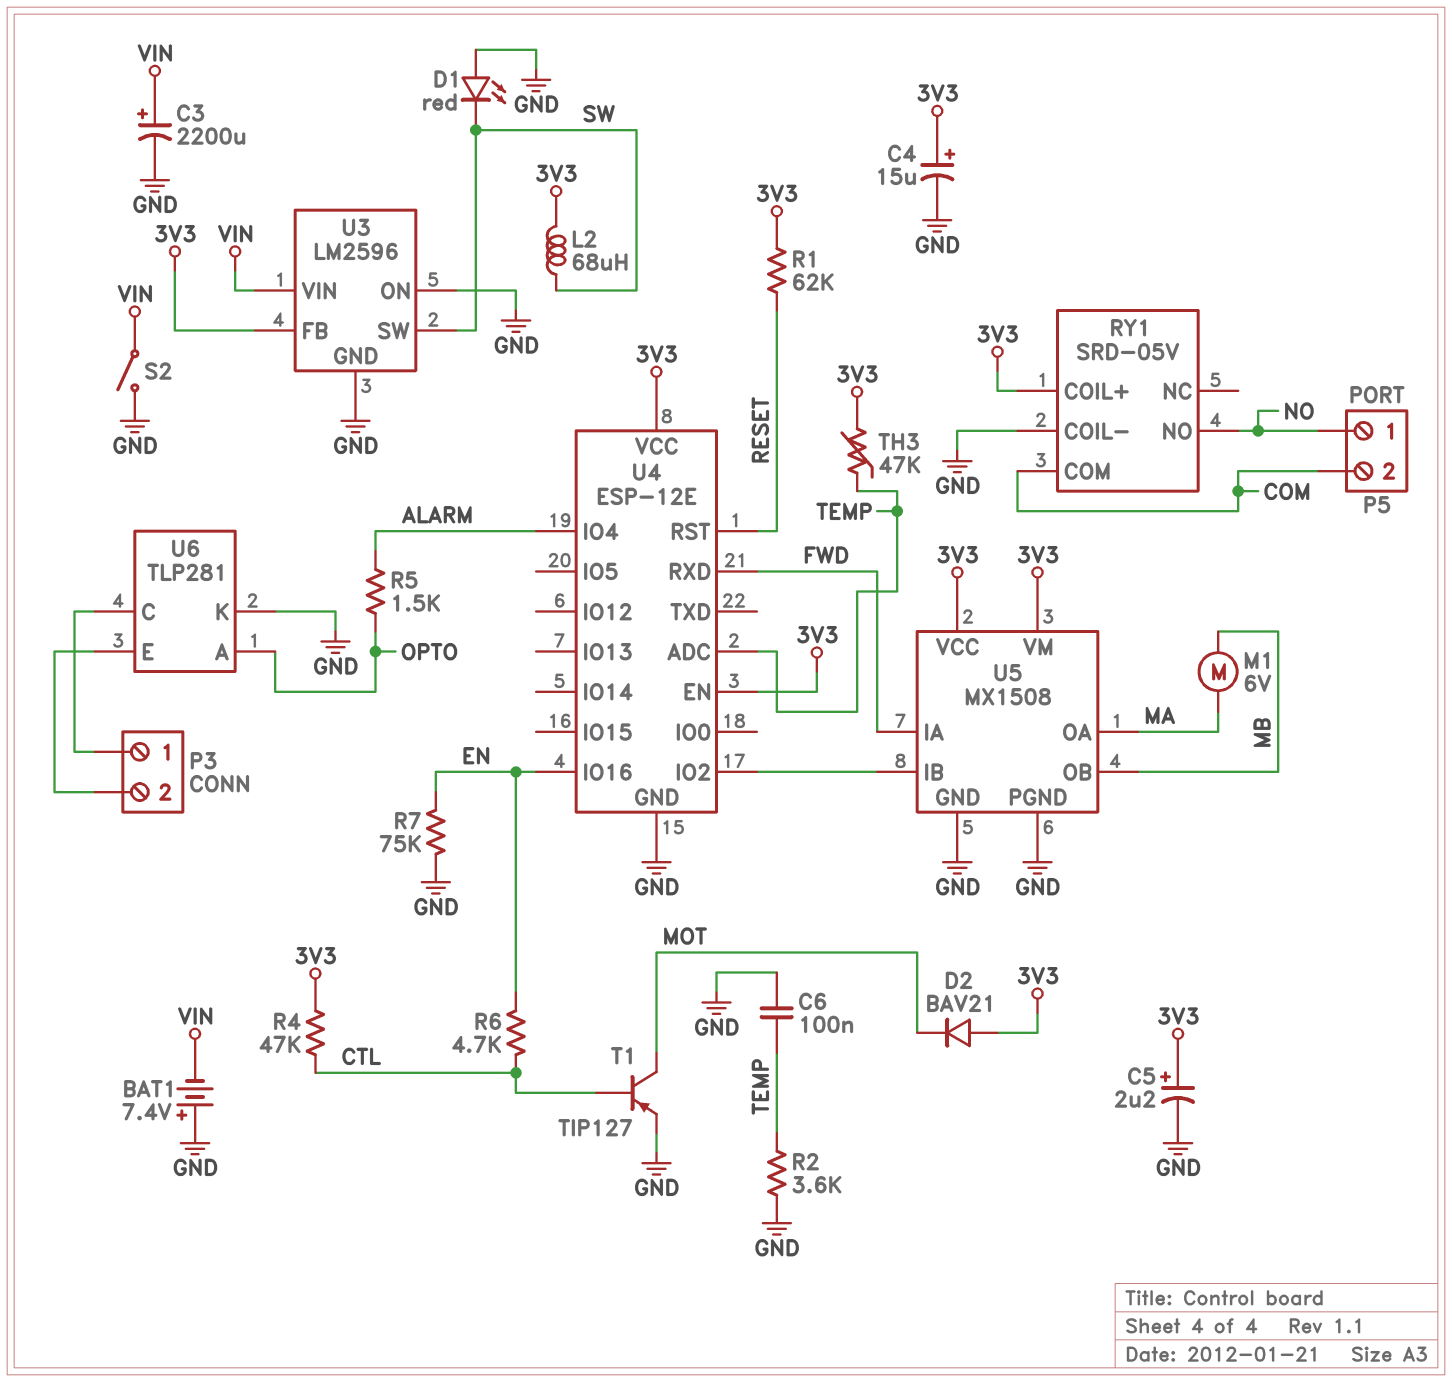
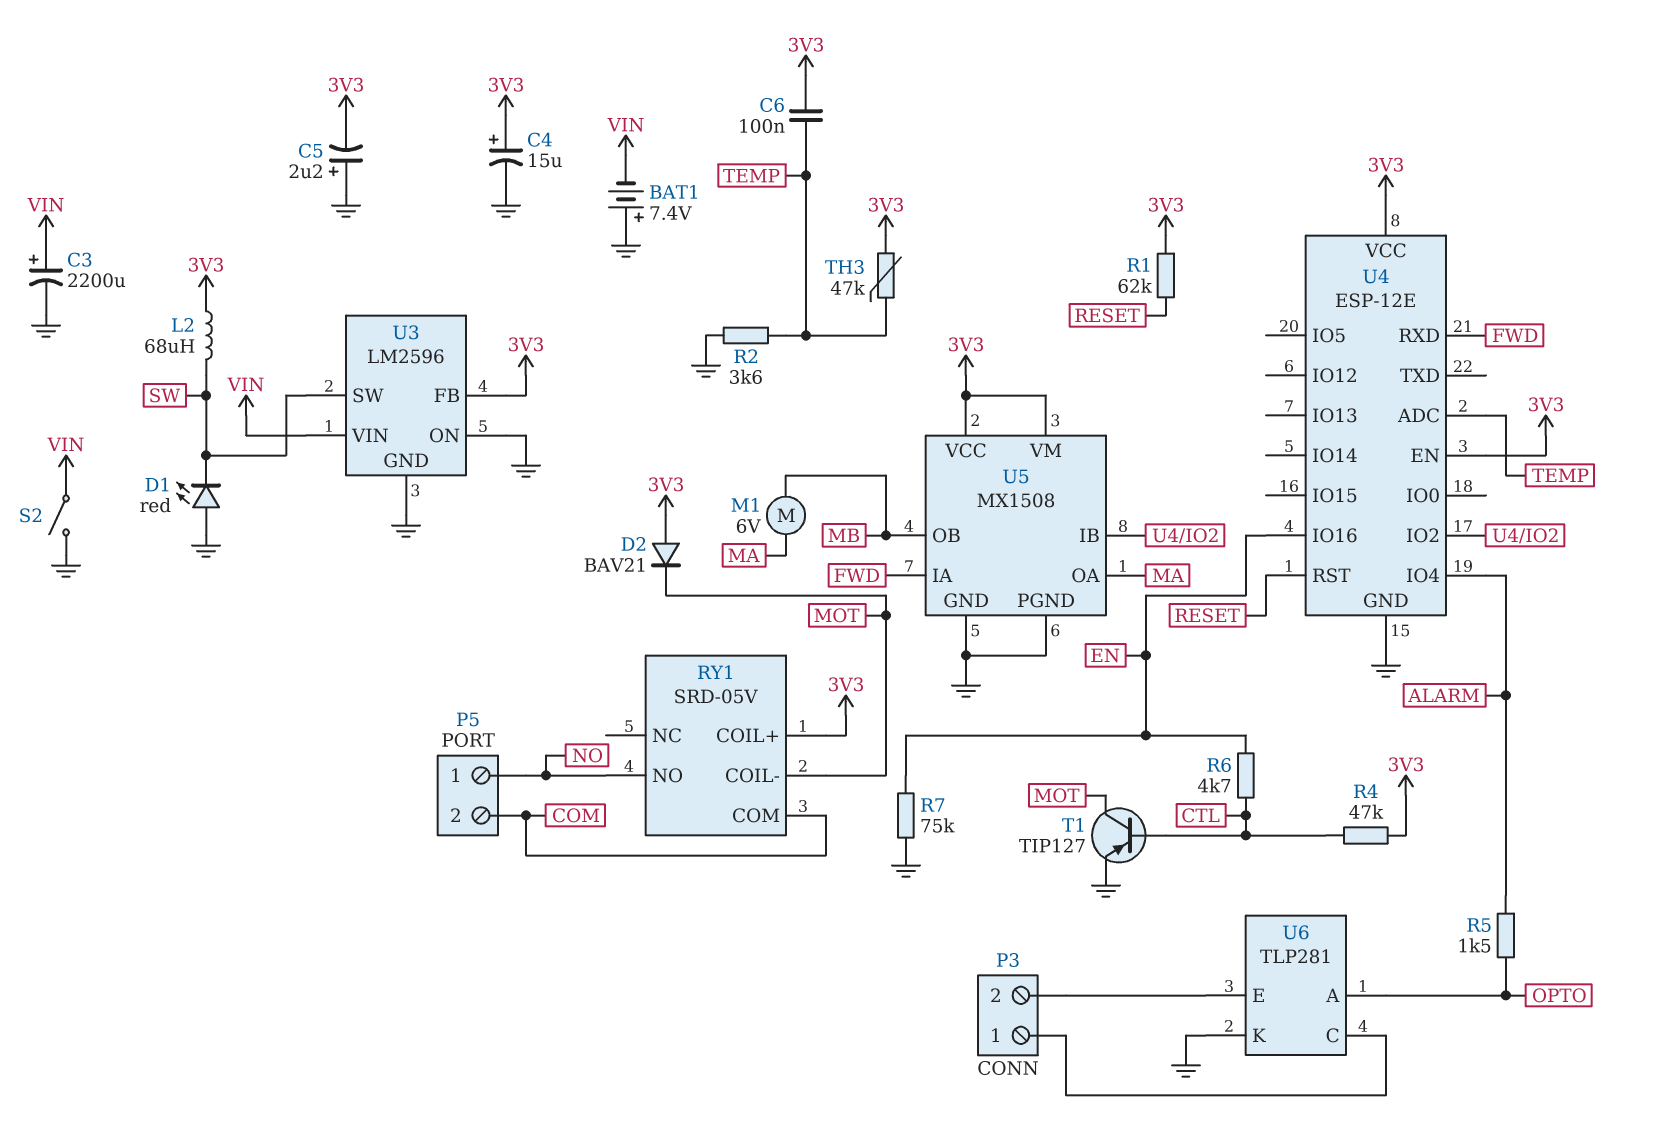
C5: 2.2uF (plus 3V3, minus GND) -> 2.2uF (plus GND, minus 3V3)
C6: 100nF (GND, TEMP) -> 100nF (3V3, TEMP)
RY1 pin COIL-: GND -> MOT

